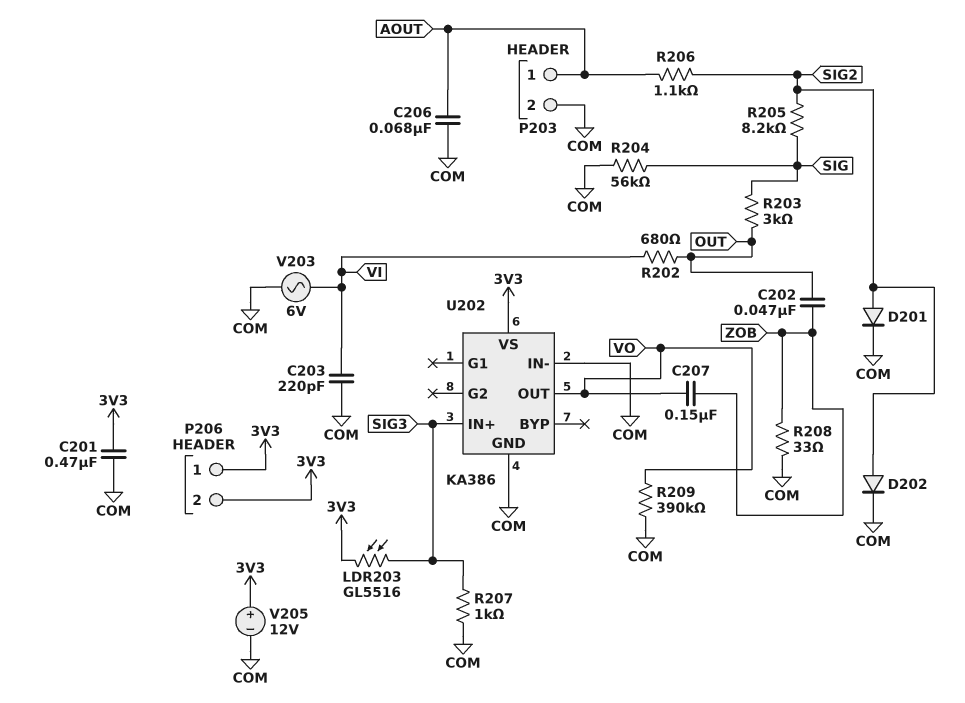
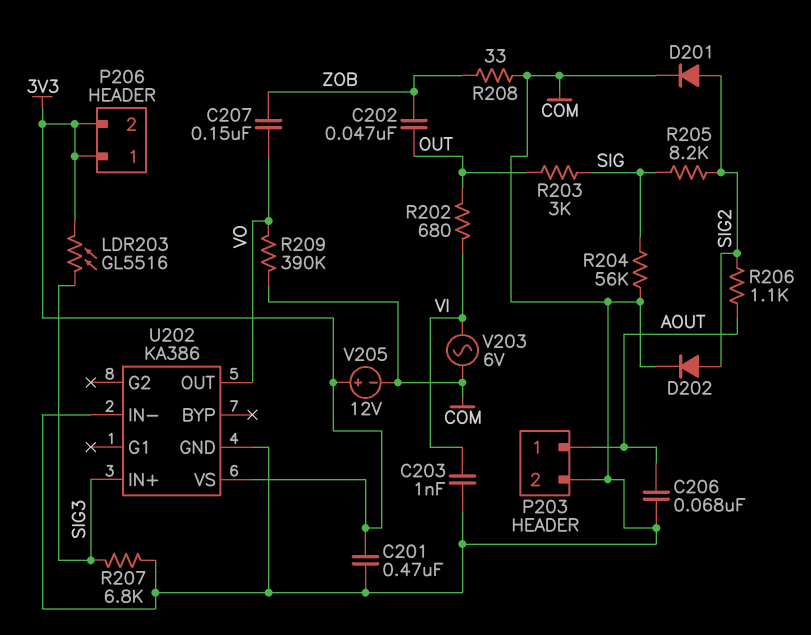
C203: 220pF (COM, VI) -> 1nF (COM, VI)
R207: 1k (COM, SIG3) -> 6.8k (COM, SIG3)

